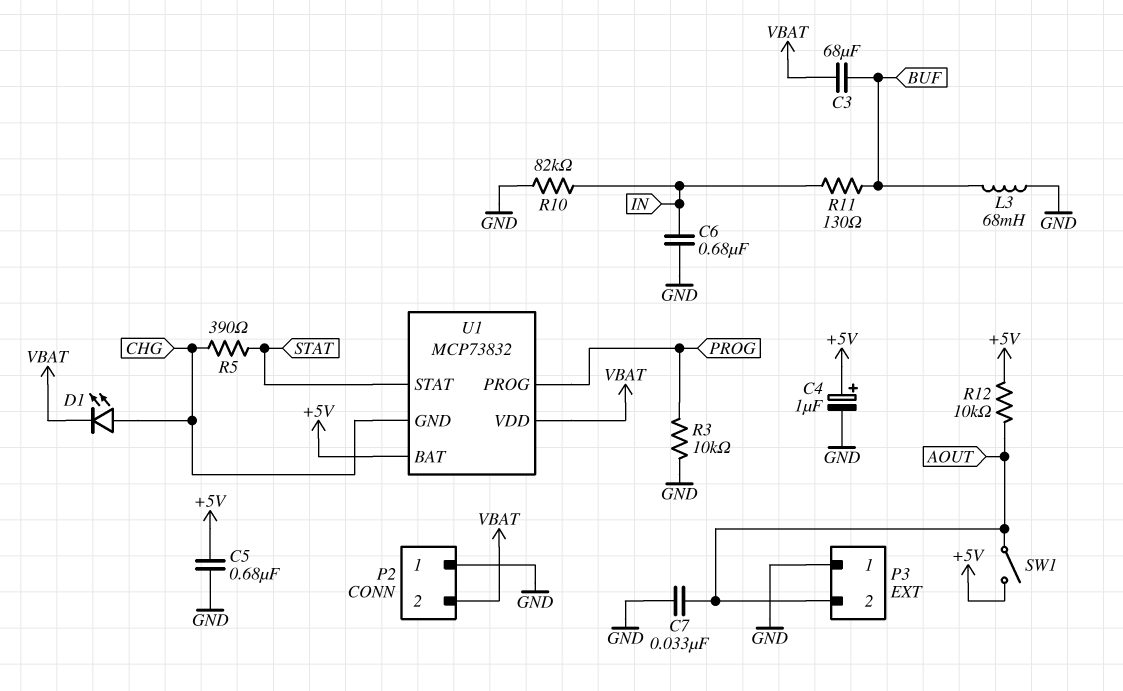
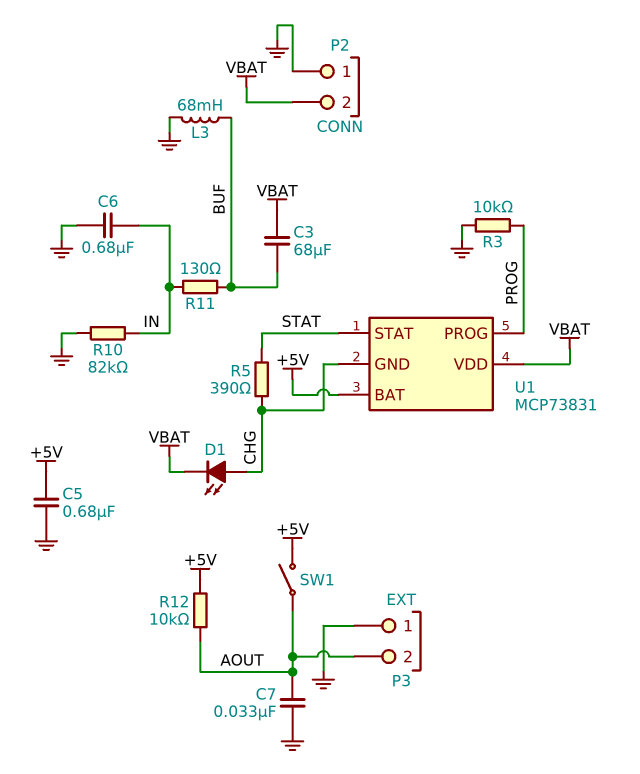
C4: 1uF (plus +5V, minus GND) -> none
U1: MCP73832 -> MCP73831

